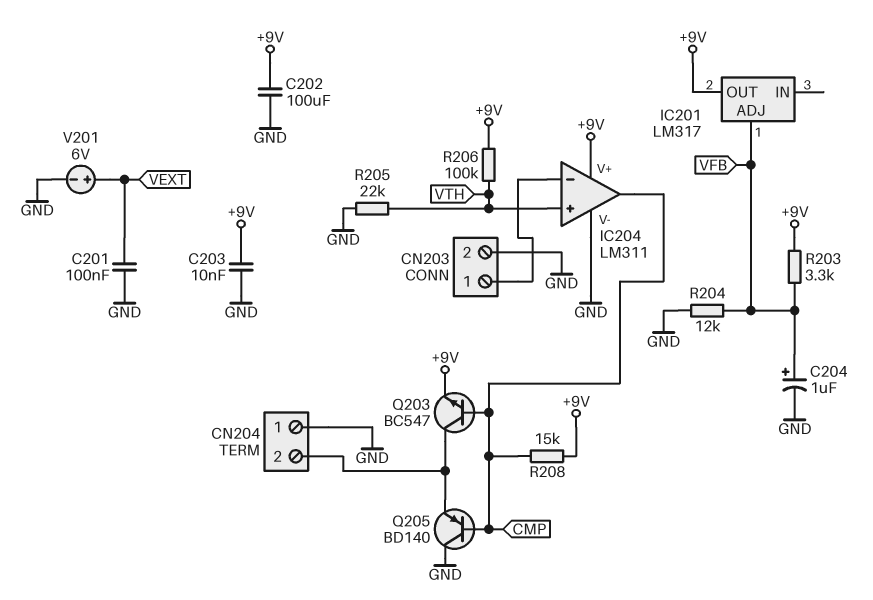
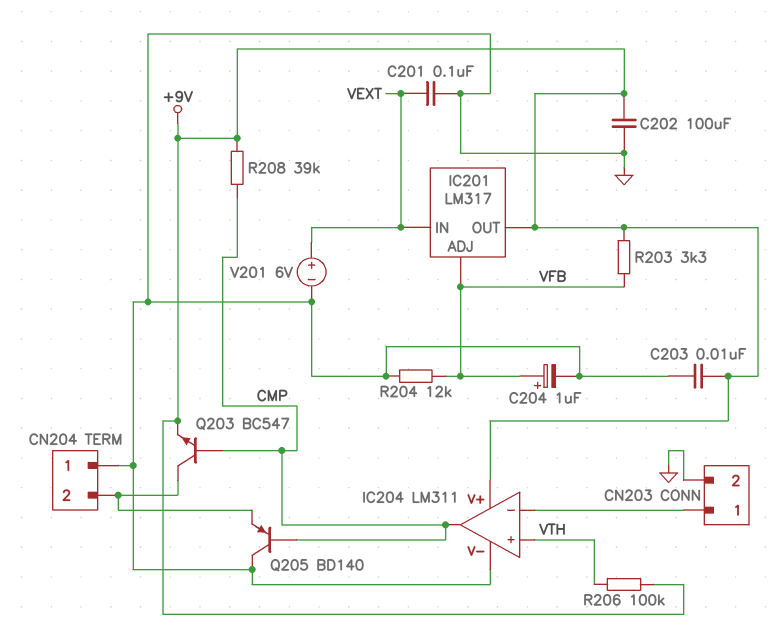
IC201 pin IN: none -> VEXT
R205: 22k (GND, VTH) -> none
R208: 15k (+9V, CMP) -> 39k (+9V, CMP)

